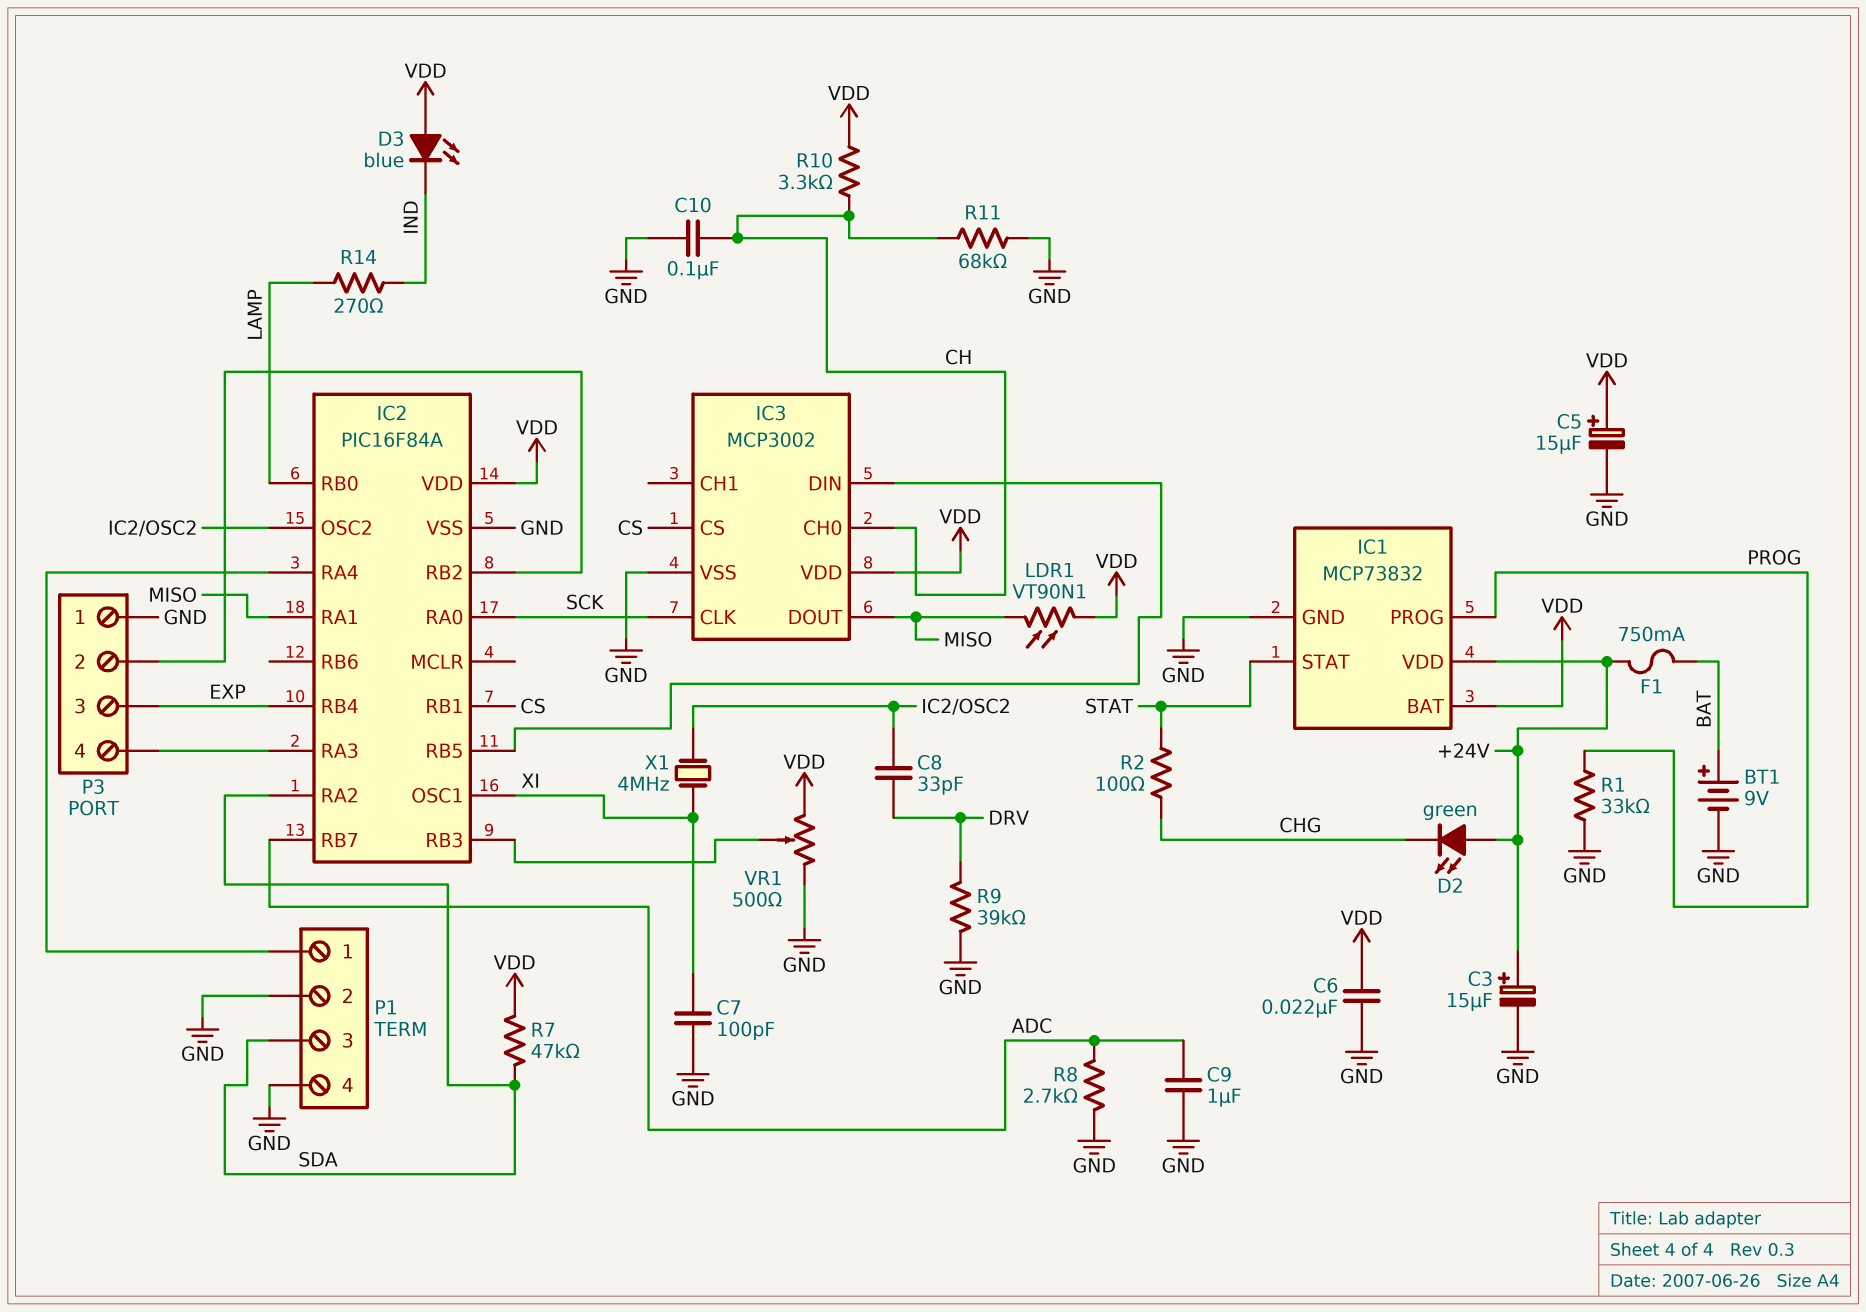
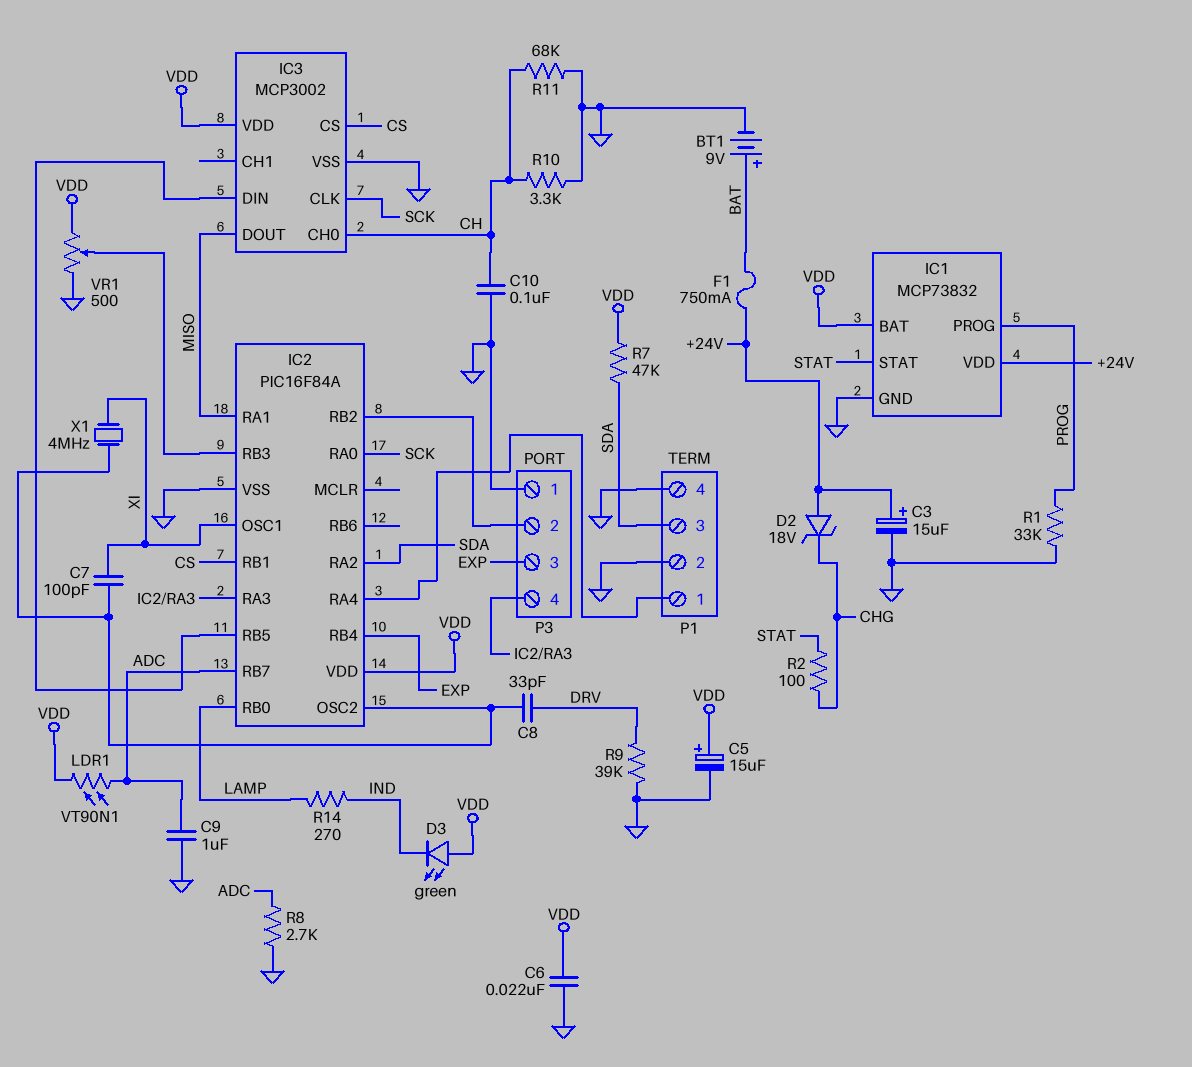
C7: 100pF (GND, XI) -> 100pF (IC2/OSC2, XI)
D2: LED green (A +24V, K CHG) -> zener 18V (A +24V, K CHG)
D3: LED blue (A VDD, K IND) -> LED green (A VDD, K IND)
LDR1: VT90N1 (MISO, VDD) -> VT90N1 (ADC, VDD)
R10: 3.3k (CH, VDD) -> 3.3k (CH, GND)

